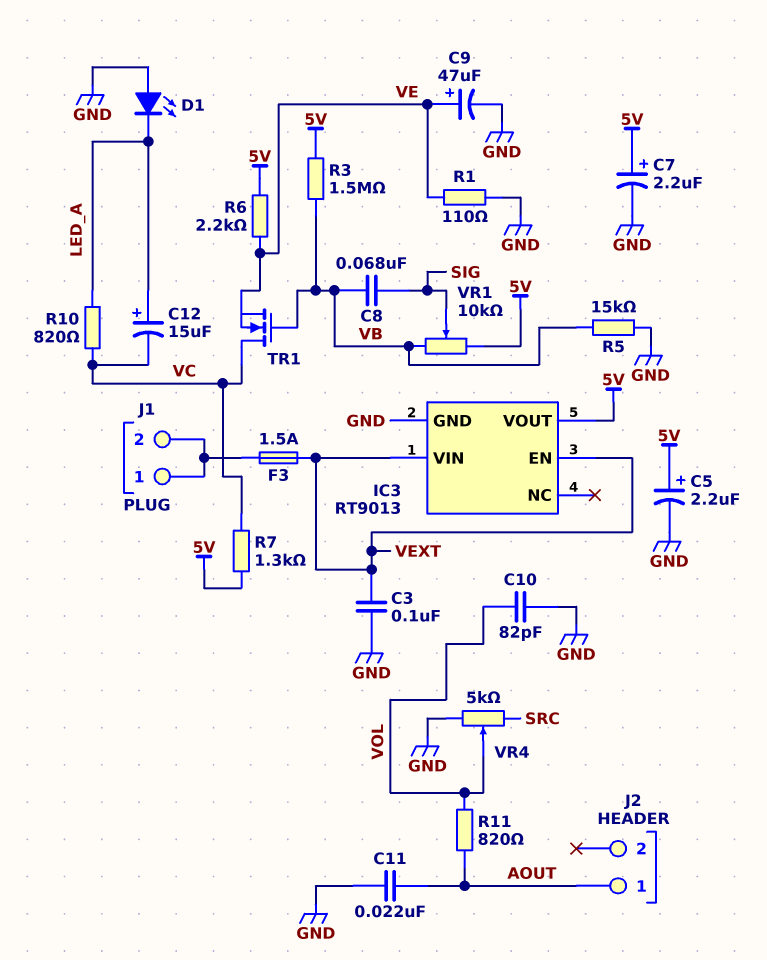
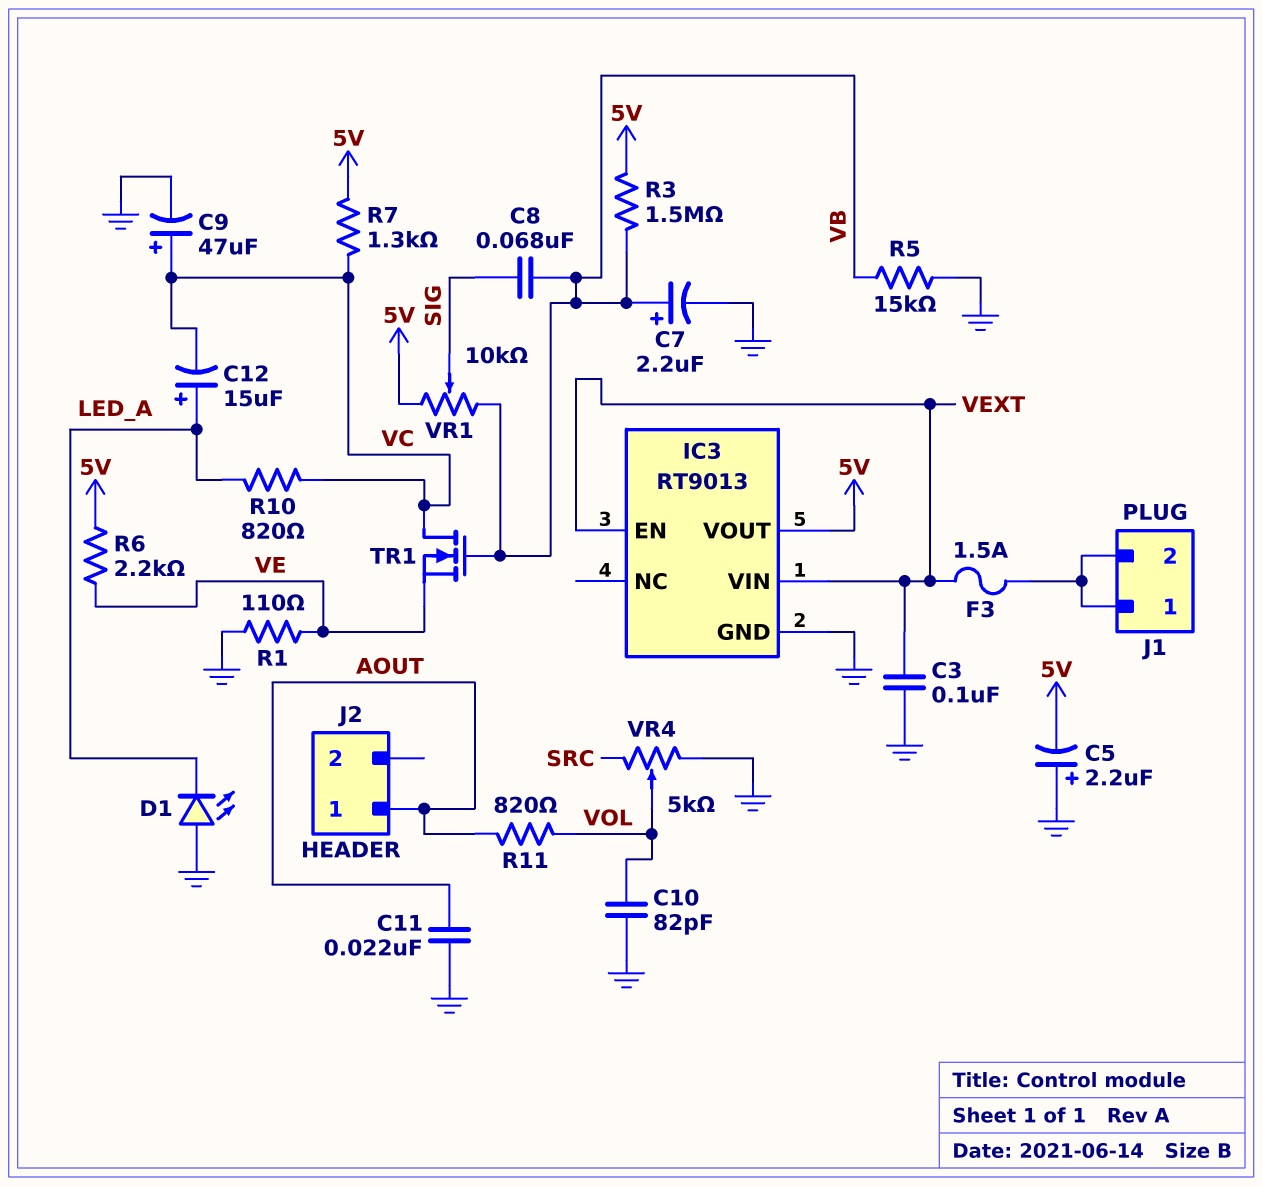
C5: 2.2uF (plus 5V, minus GND) -> 2.2uF (plus GND, minus 5V)
C7: 2.2uF (plus 5V, minus GND) -> 2.2uF (plus VB, minus GND)
C9: 47uF (plus VE, minus GND) -> 47uF (plus VC, minus GND)

